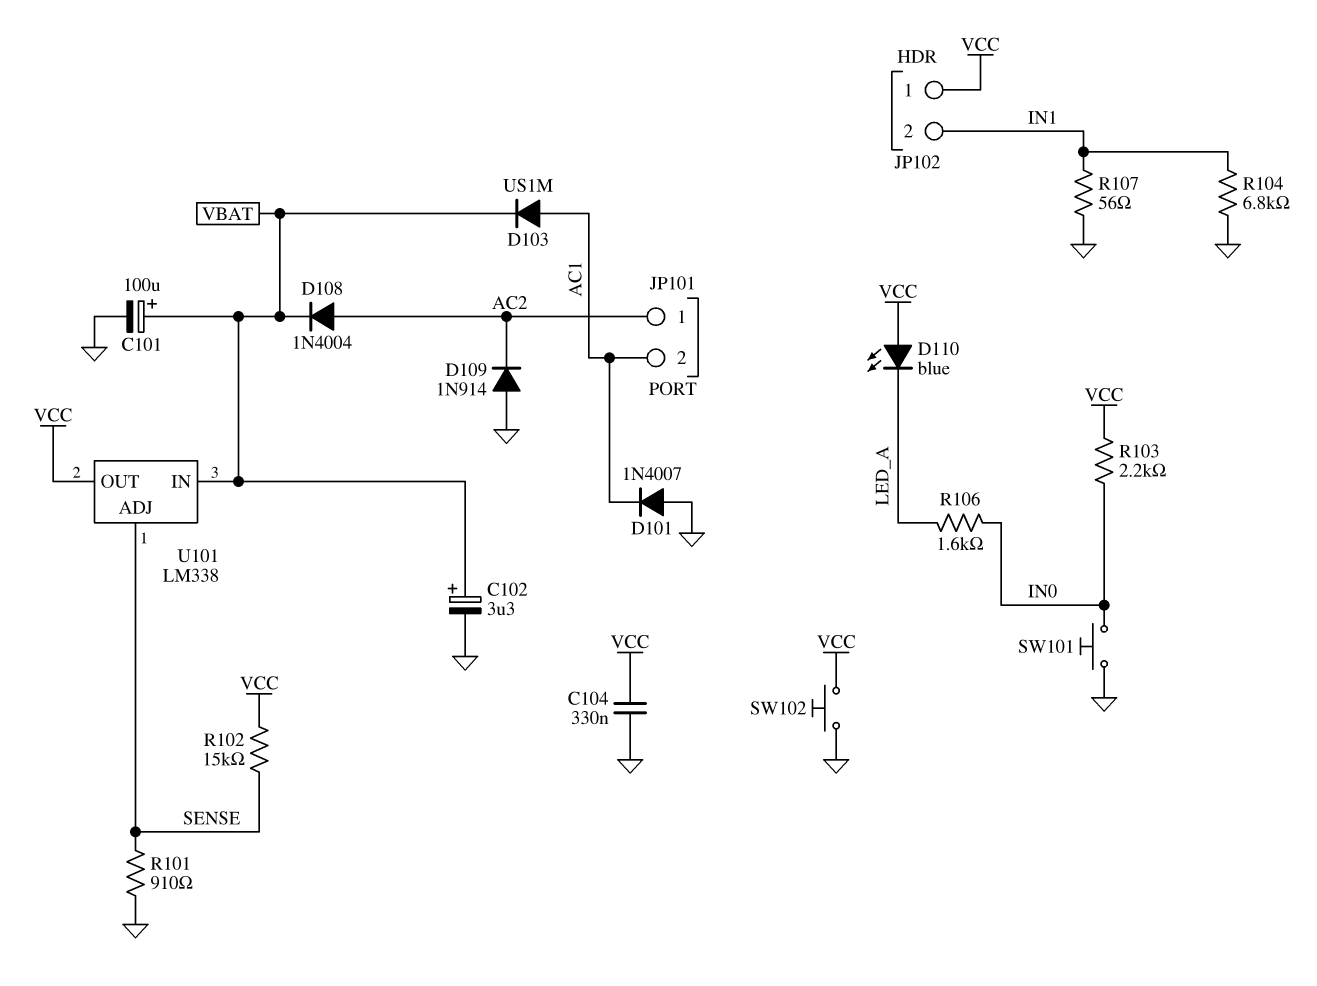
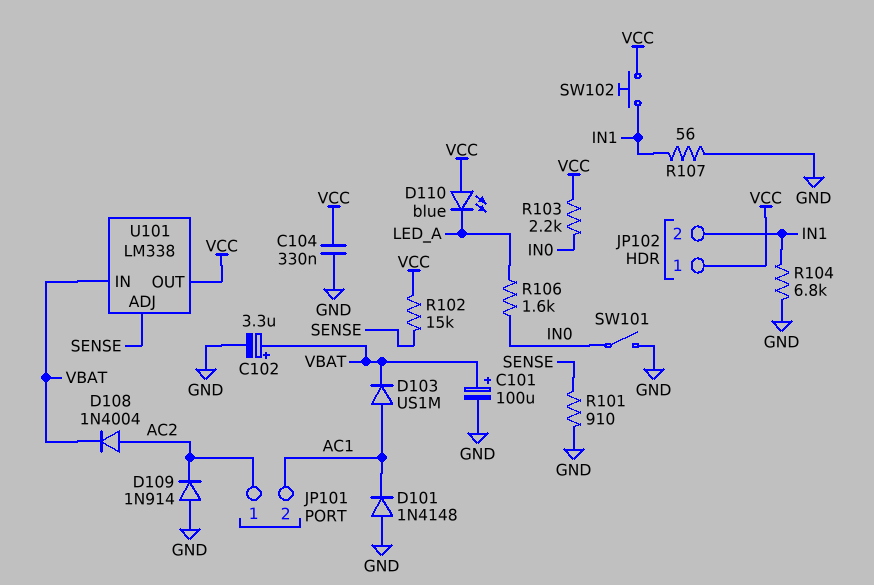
D101: diode 1N4007 (A GND, K AC1) -> diode 1N4148 (A GND, K AC1)
SW101: button (GND, IN0) -> switch (GND, IN0)
SW102: button (GND, VCC) -> button (IN1, VCC)

